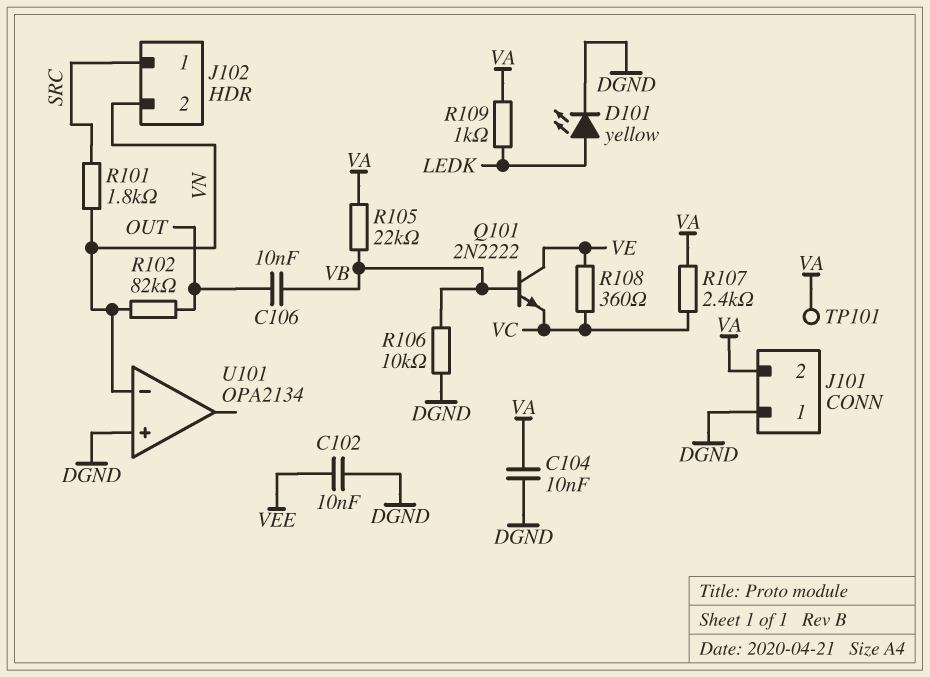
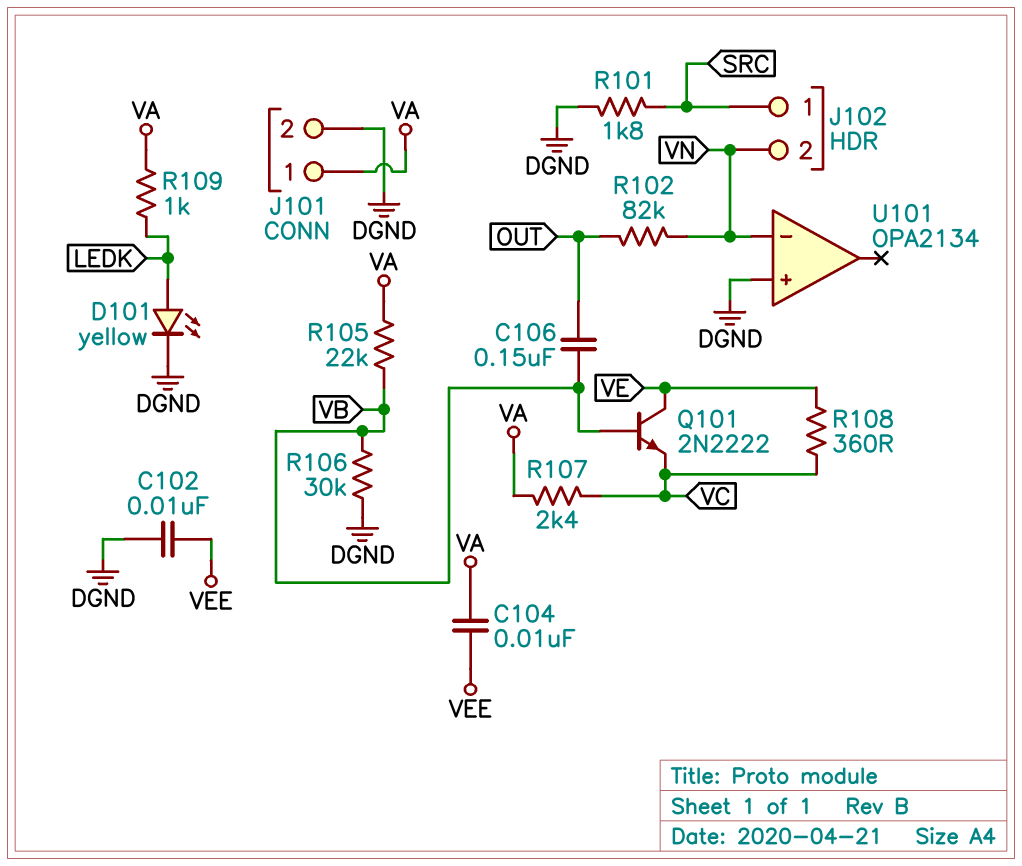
C104: 10nF (DGND, VA) -> 10nF (VA, VEE)
C106: 10nF (OUT, VB) -> 150nF (OUT, VB)
J101 pin 1: DGND -> VA
J101 pin 2: VA -> DGND
R101: 1.8k (SRC, VN) -> 1.8k (DGND, SRC)
R106: 10k (DGND, VB) -> 30k (DGND, VB)
TP101: test point (VA) -> none

